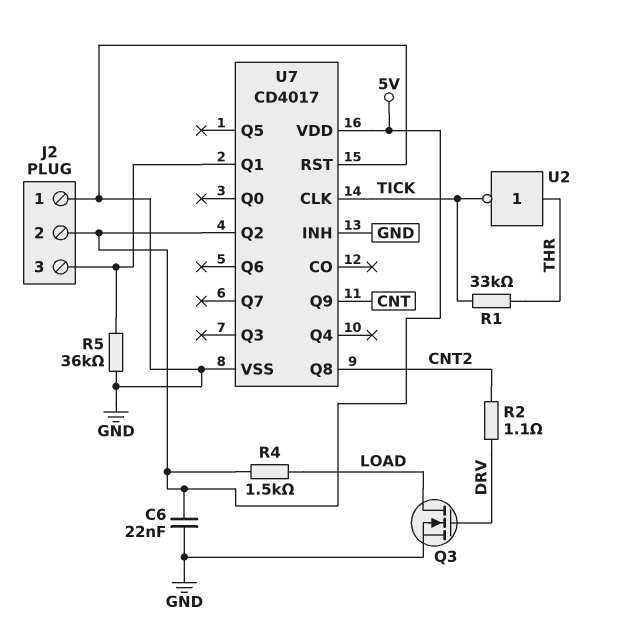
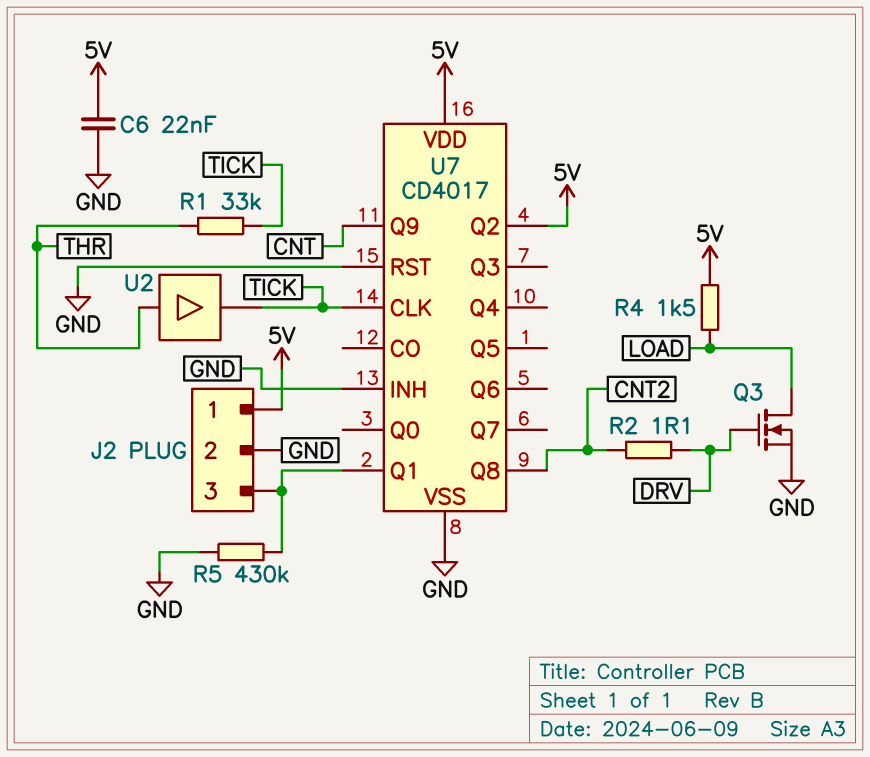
J2 pin 1: GND -> 5V
J2 pin 2: 5V -> GND
R5: 36k (GND, J2/3) -> 430k (GND, J2/3)
U2: NOT (in THR, out TICK) -> buffer (in THR, out TICK)

